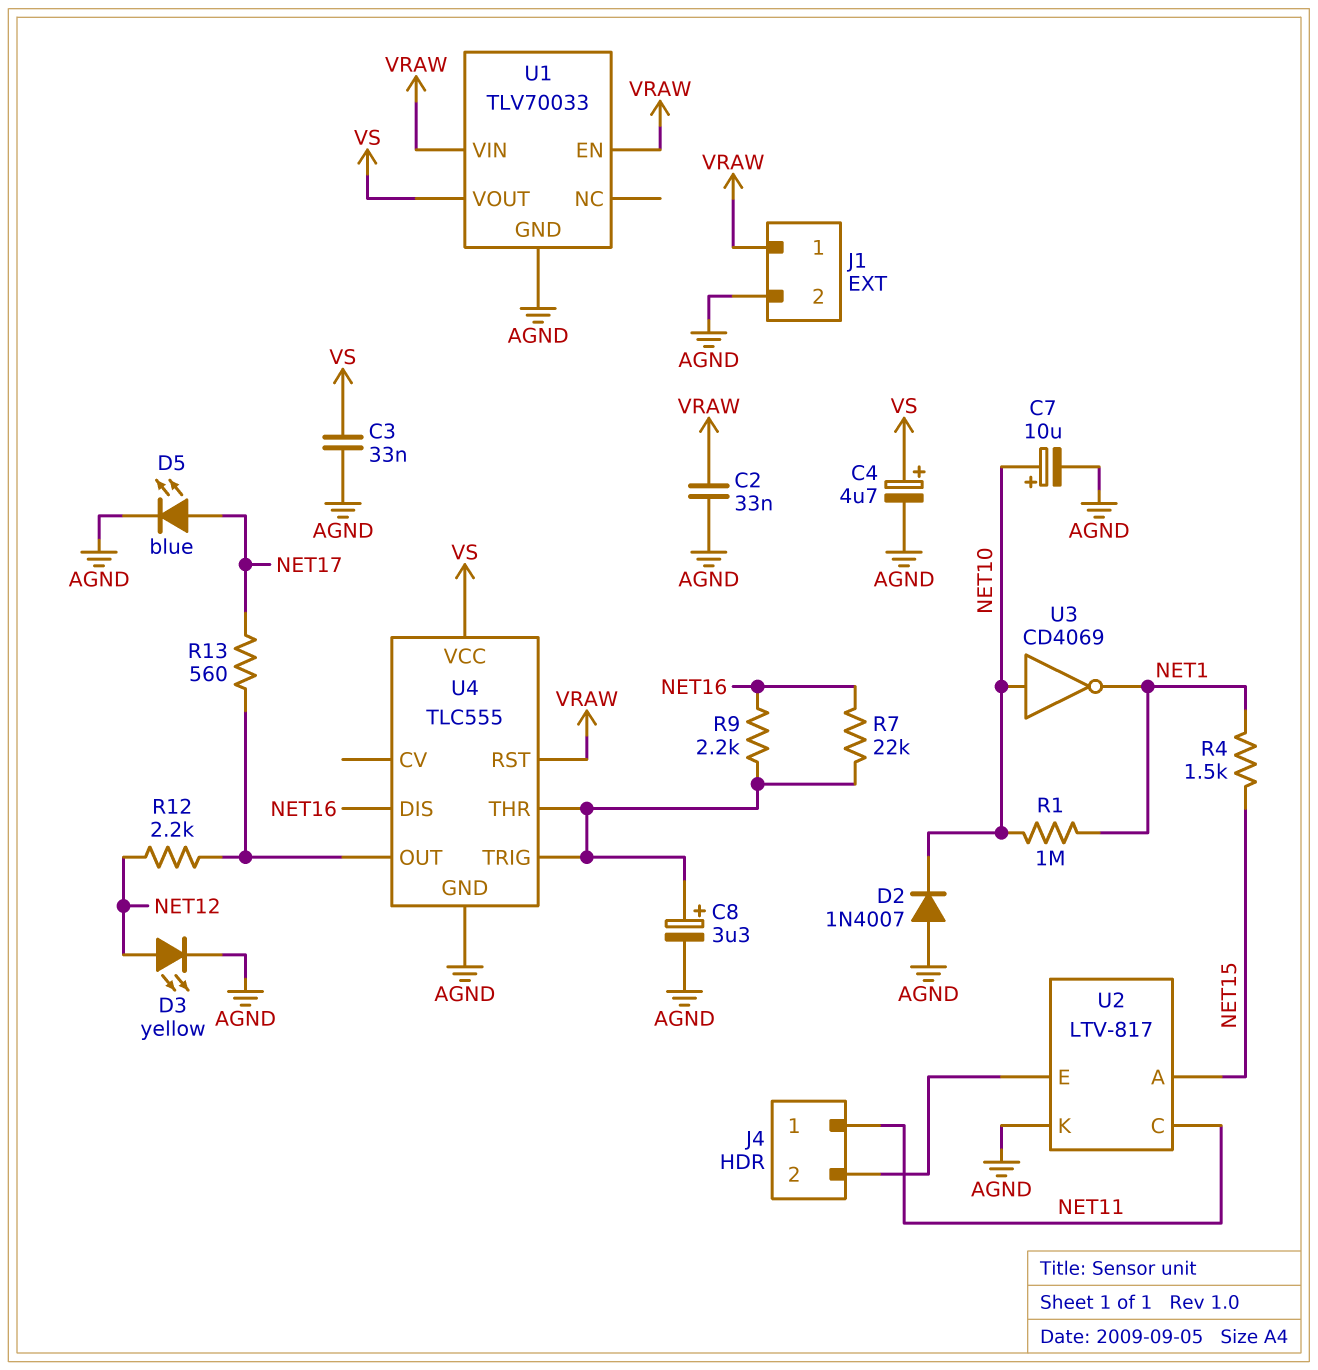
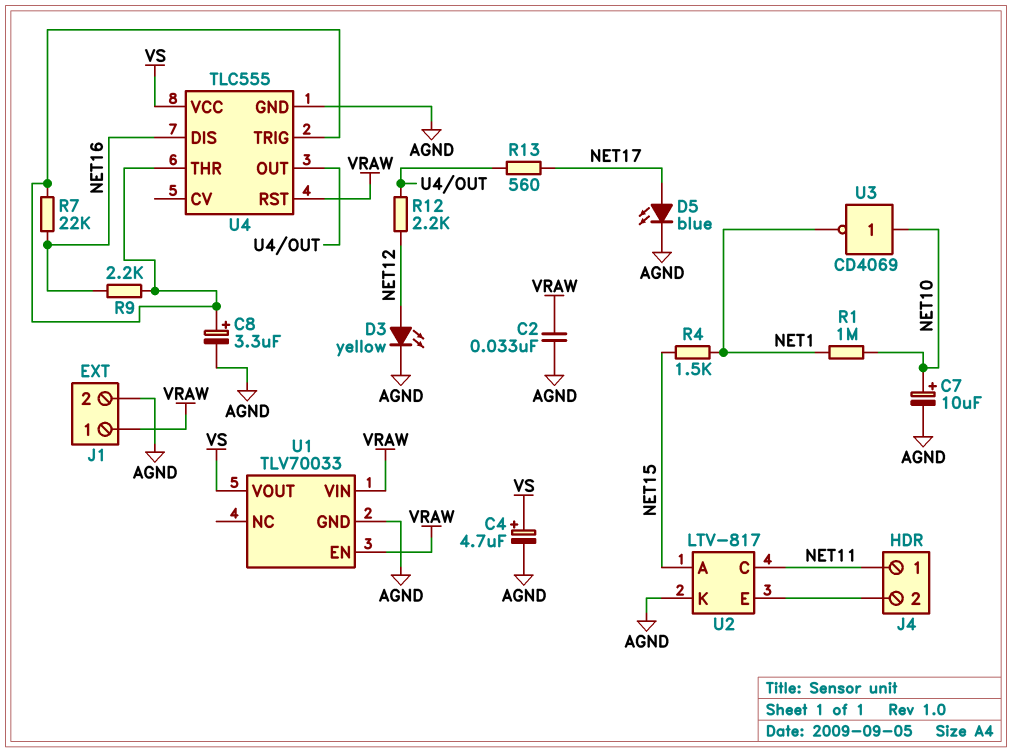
C3: 33nF (AGND, VS) -> none
D2: diode 1N4007 (A AGND, K NET10) -> none

